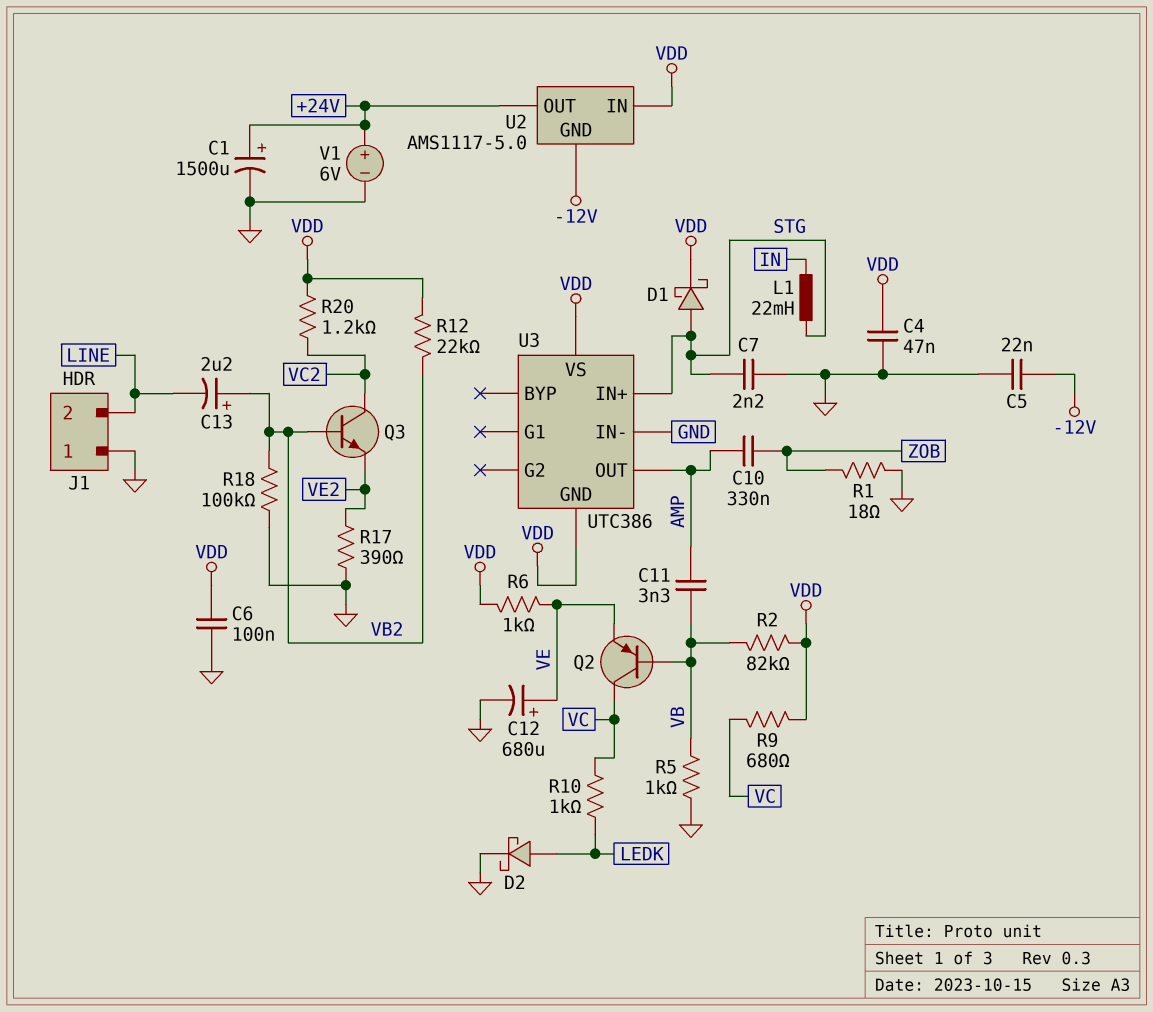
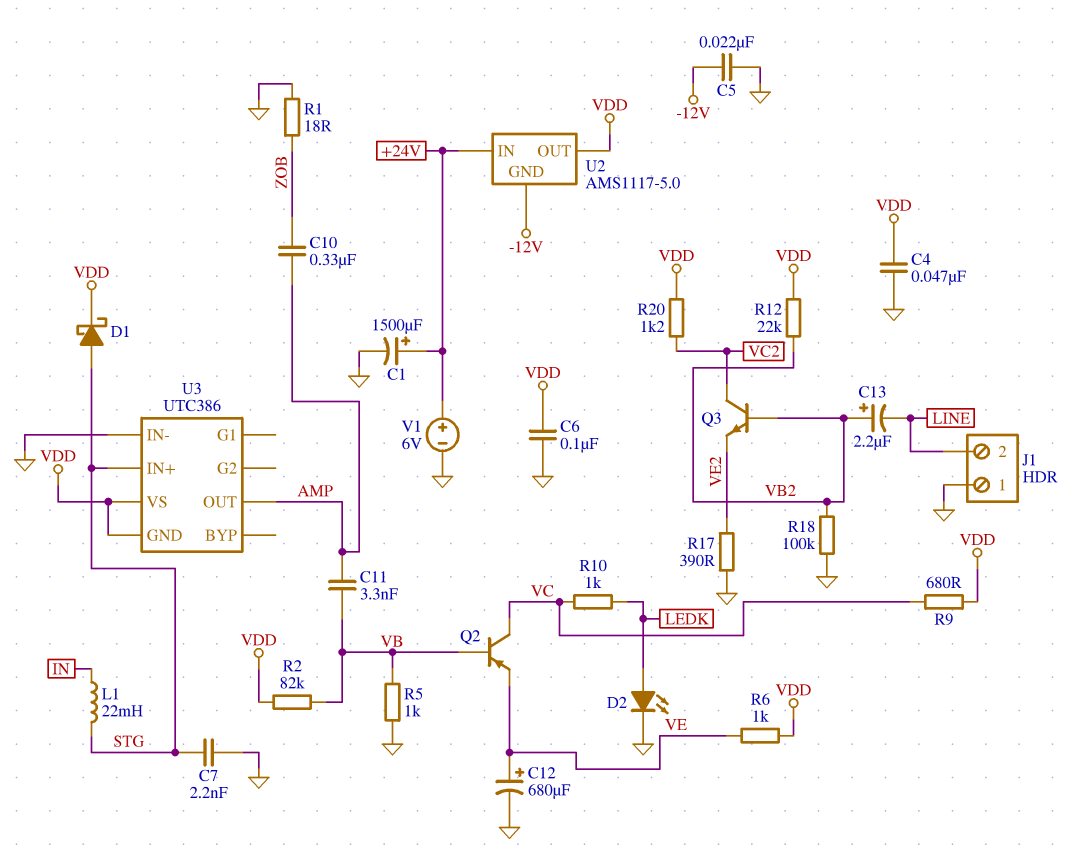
D2: schottky (A LEDK, K GND) -> LED (A LEDK, K GND)
U2 pin IN: VDD -> +24V
U2 pin OUT: +24V -> VDD

